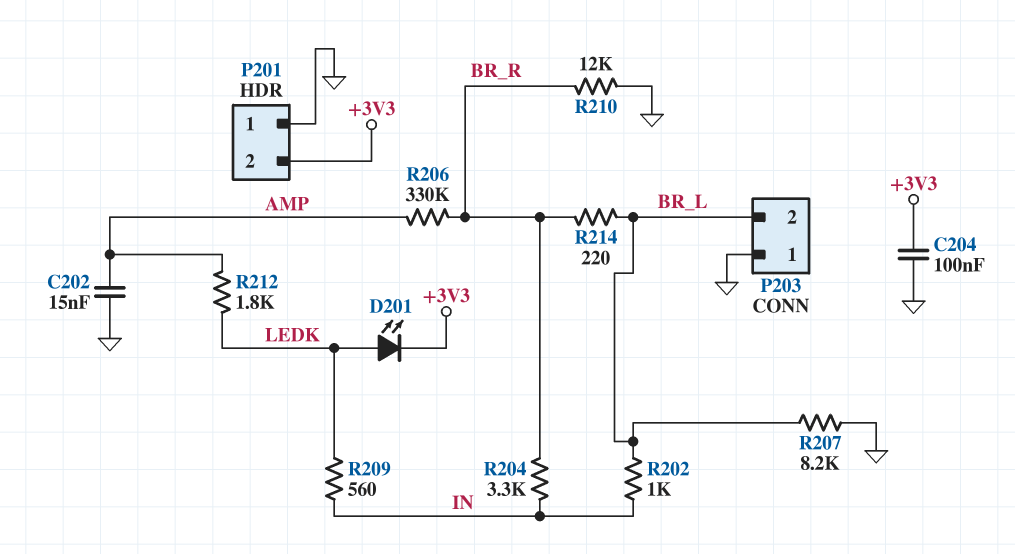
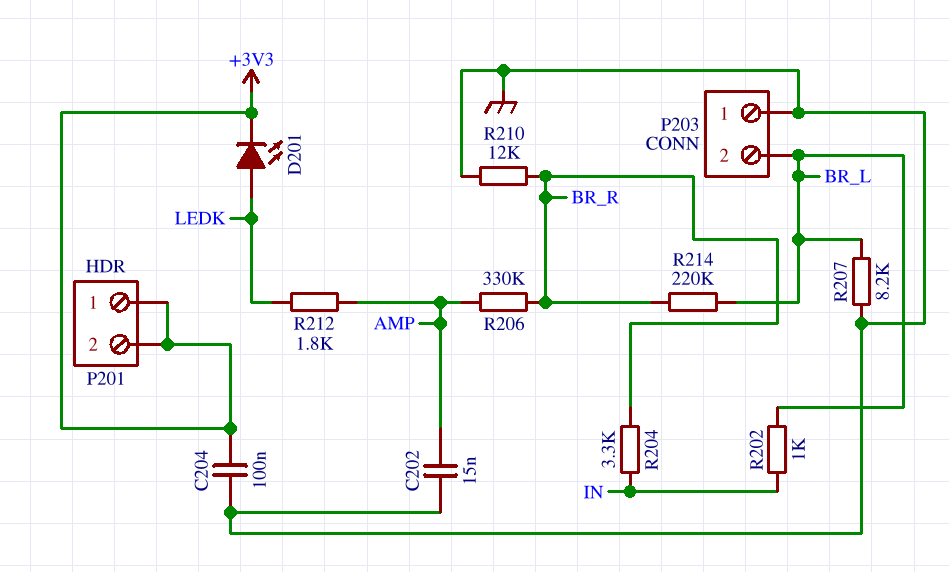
P201 pin 1: GND -> +3V3
R209: 560 (IN, LEDK) -> none
R214: 220 (BR_L, BR_R) -> 220k (BR_L, BR_R)

